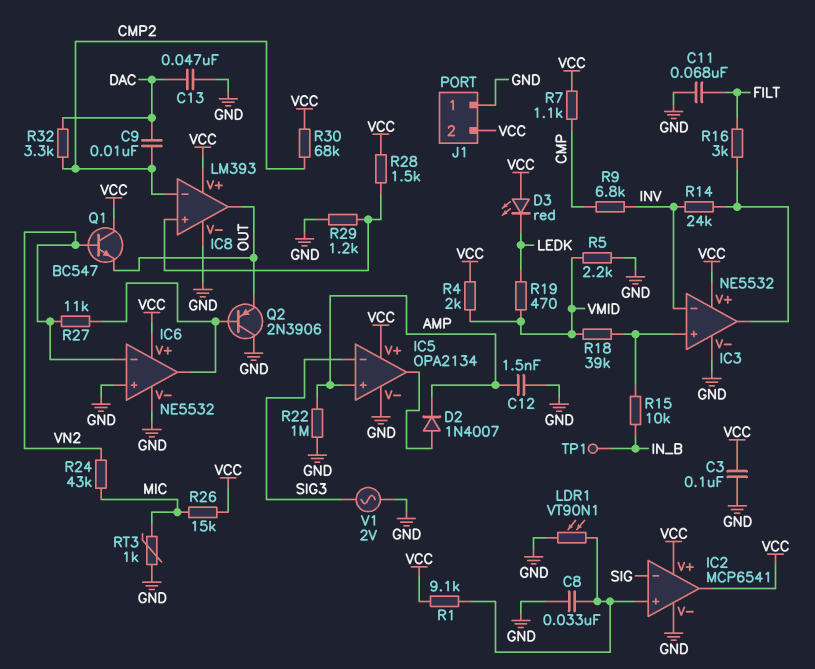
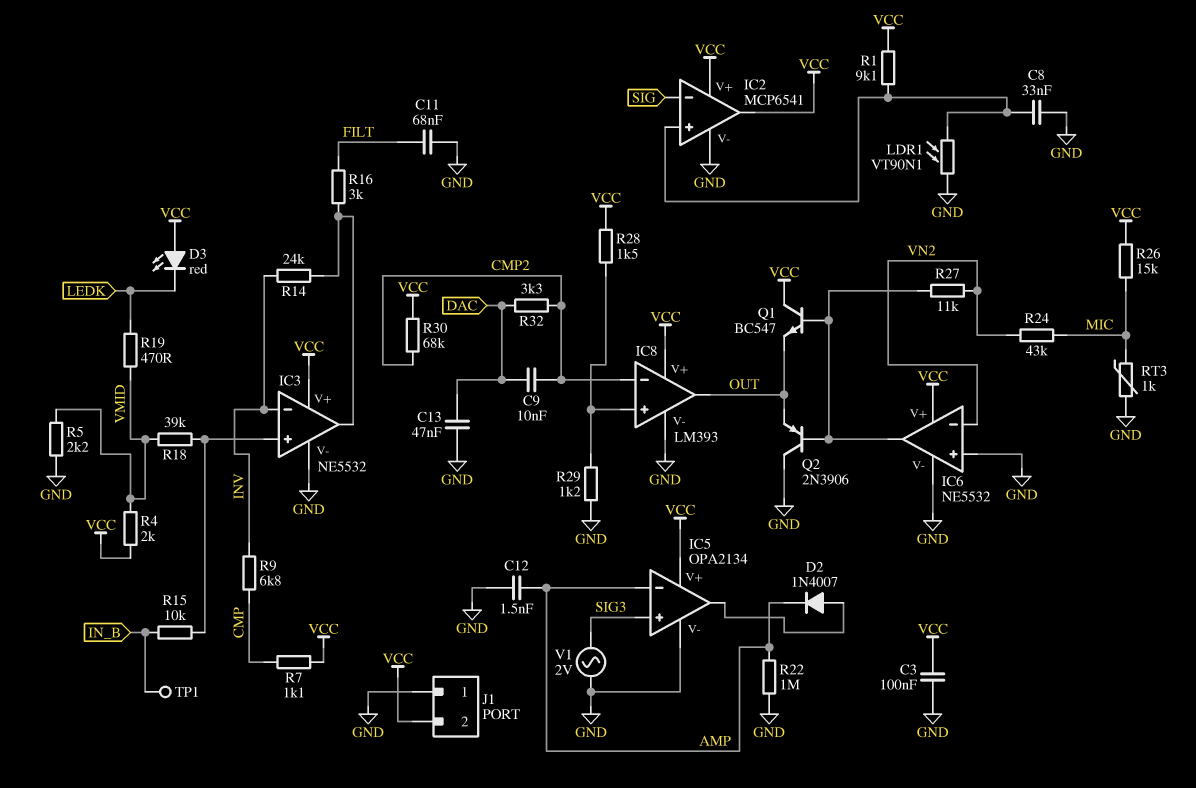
IC5 pin in+: AMP -> SIG3
IC5 pin in-: SIG3 -> AMP
Q1: NPN BC547 (B VN2, C VCC, E OUT) -> NPN BC547 (B IC6/out, C VCC, E OUT)

